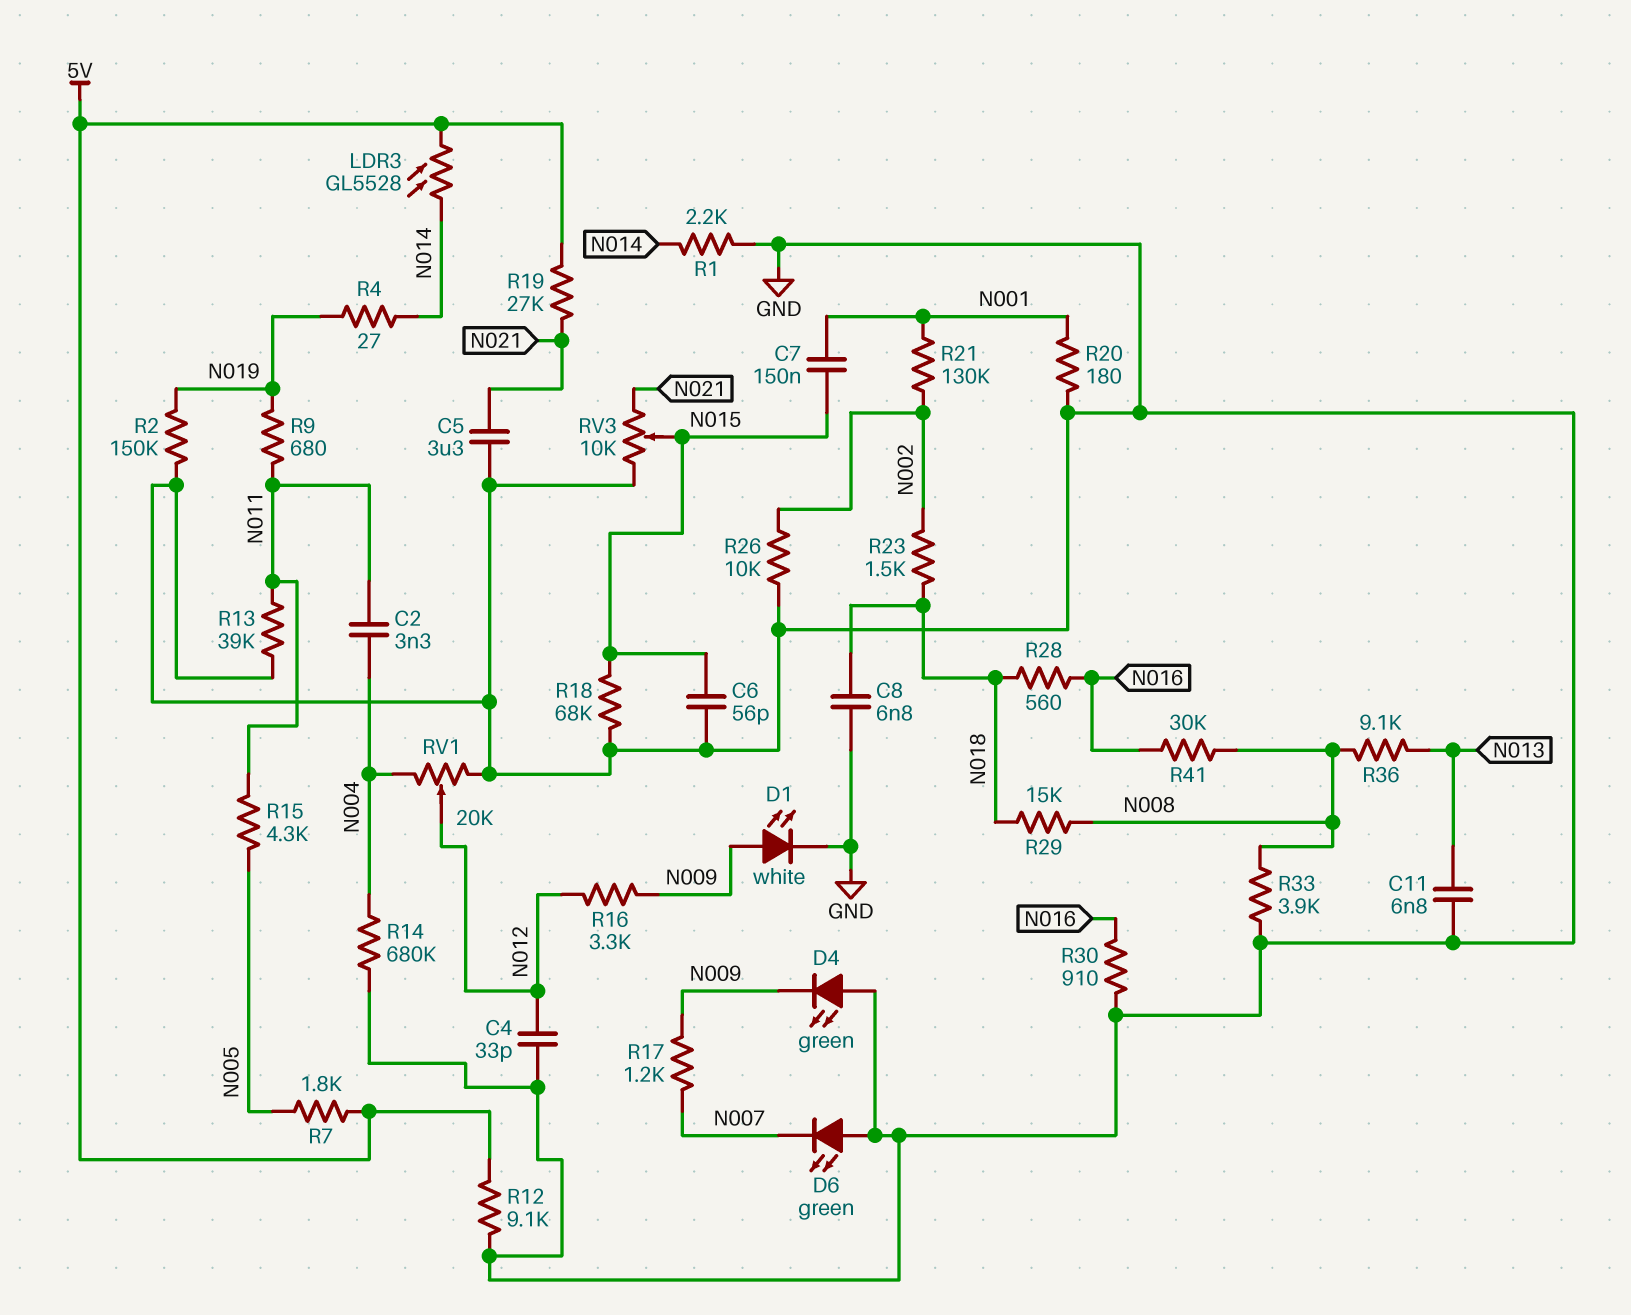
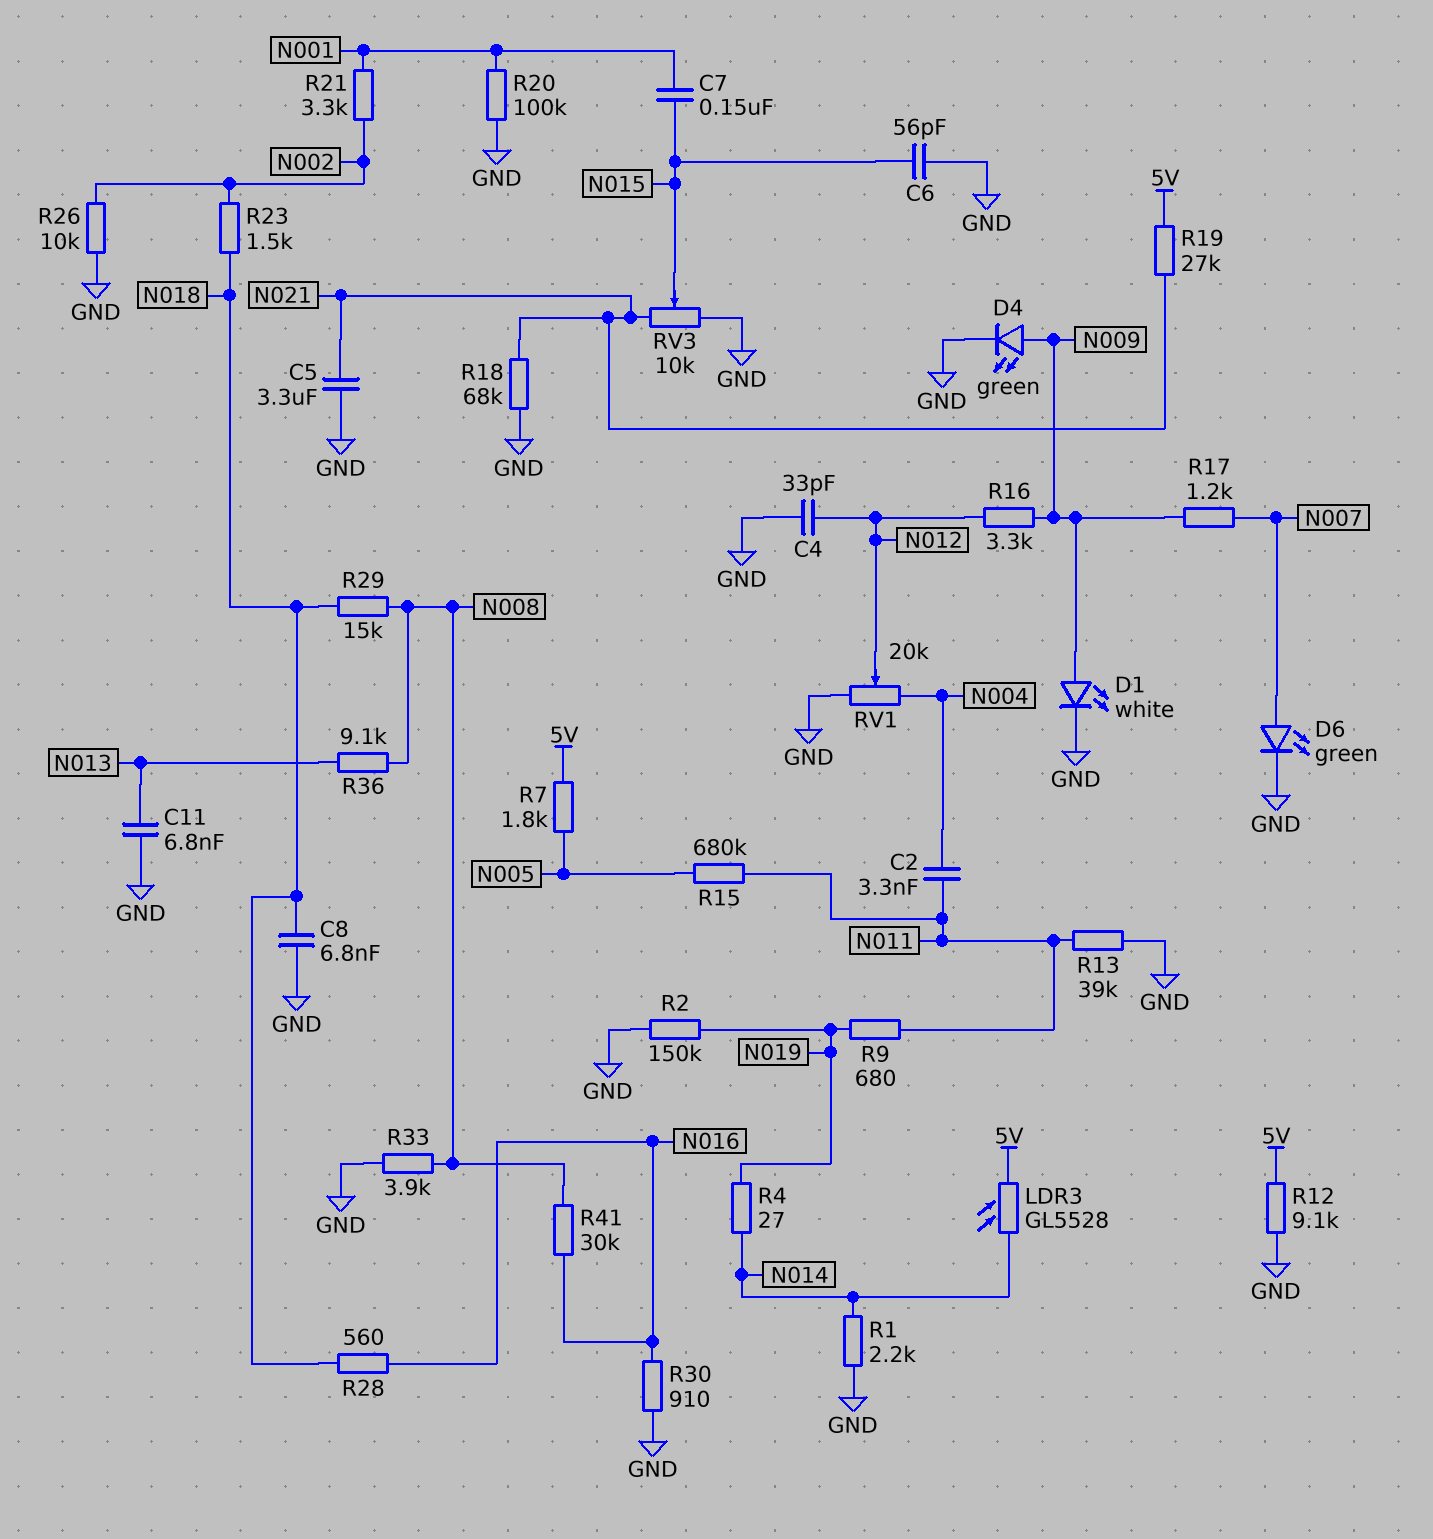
D4: LED green (A GND, K N009) -> LED green (A N009, K GND)
D6: LED green (A GND, K N007) -> LED green (A N007, K GND)
R14: 680k (GND, N004) -> none
R15: 4.3k (N005, N011) -> 680k (N005, N011)
R18: 68k (GND, N015) -> 68k (GND, N021)
R20: 180 (GND, N001) -> 100k (GND, N001)
R21: 130k (N001, N002) -> 3.3k (N001, N002)

